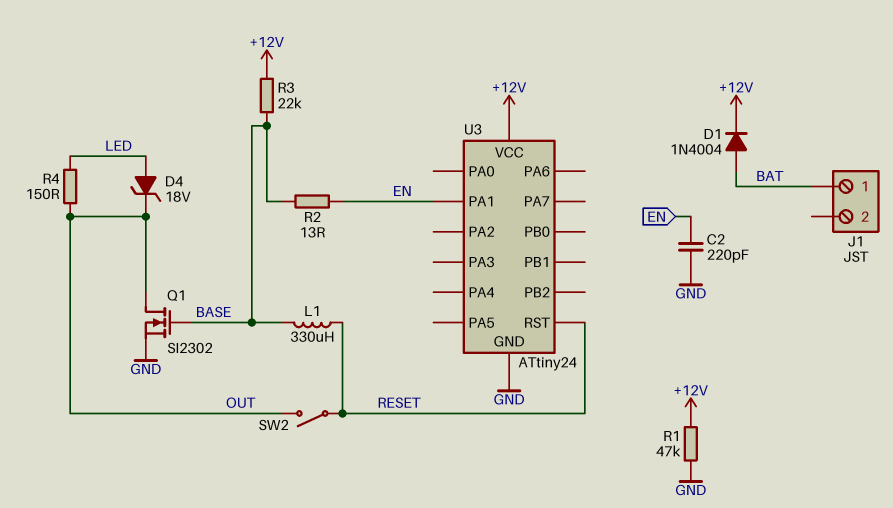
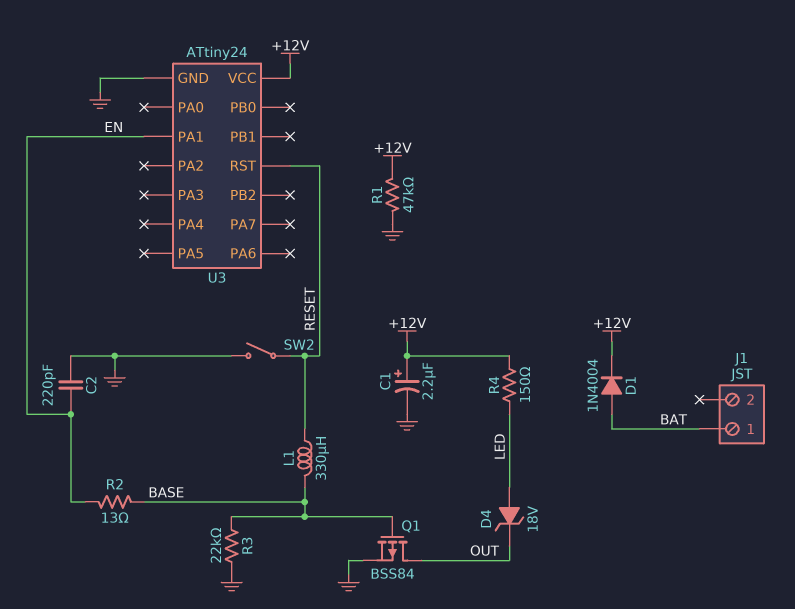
C1: none -> 2.2uF (plus +12V, minus GND)
Q1: NMOS SI2302 (G BASE, D OUT, S GND) -> PMOS BSS84 (G BASE, D OUT, S GND)
R3: 22k (+12V, BASE) -> 22k (BASE, GND)
R4: 150 (LED, OUT) -> 150 (+12V, LED)
SW2: switch (OUT, RESET) -> switch (GND, RESET)

